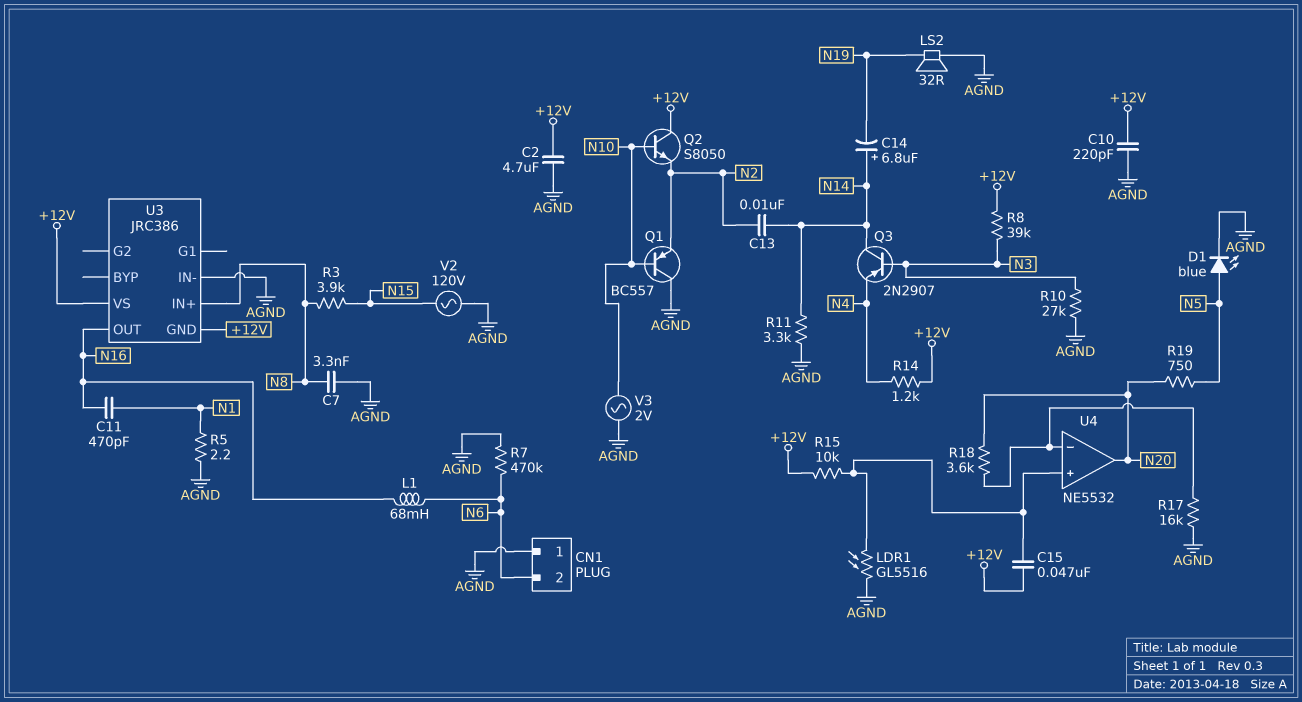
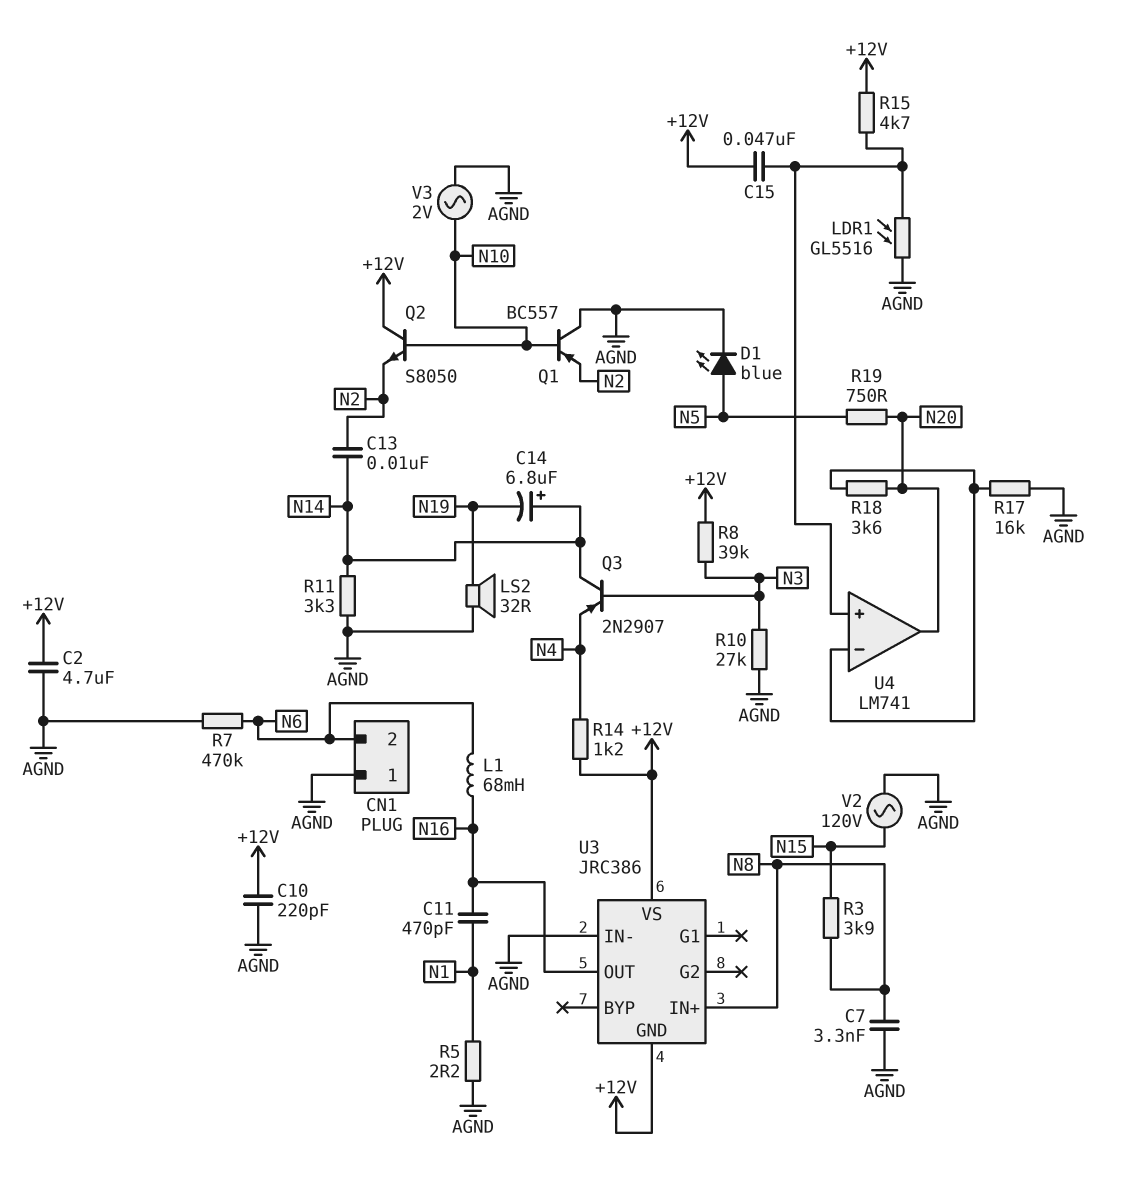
R15: 10k (+12V, U4/in+) -> 4.7k (+12V, U4/in+)
U4: NE5532 -> LM741

